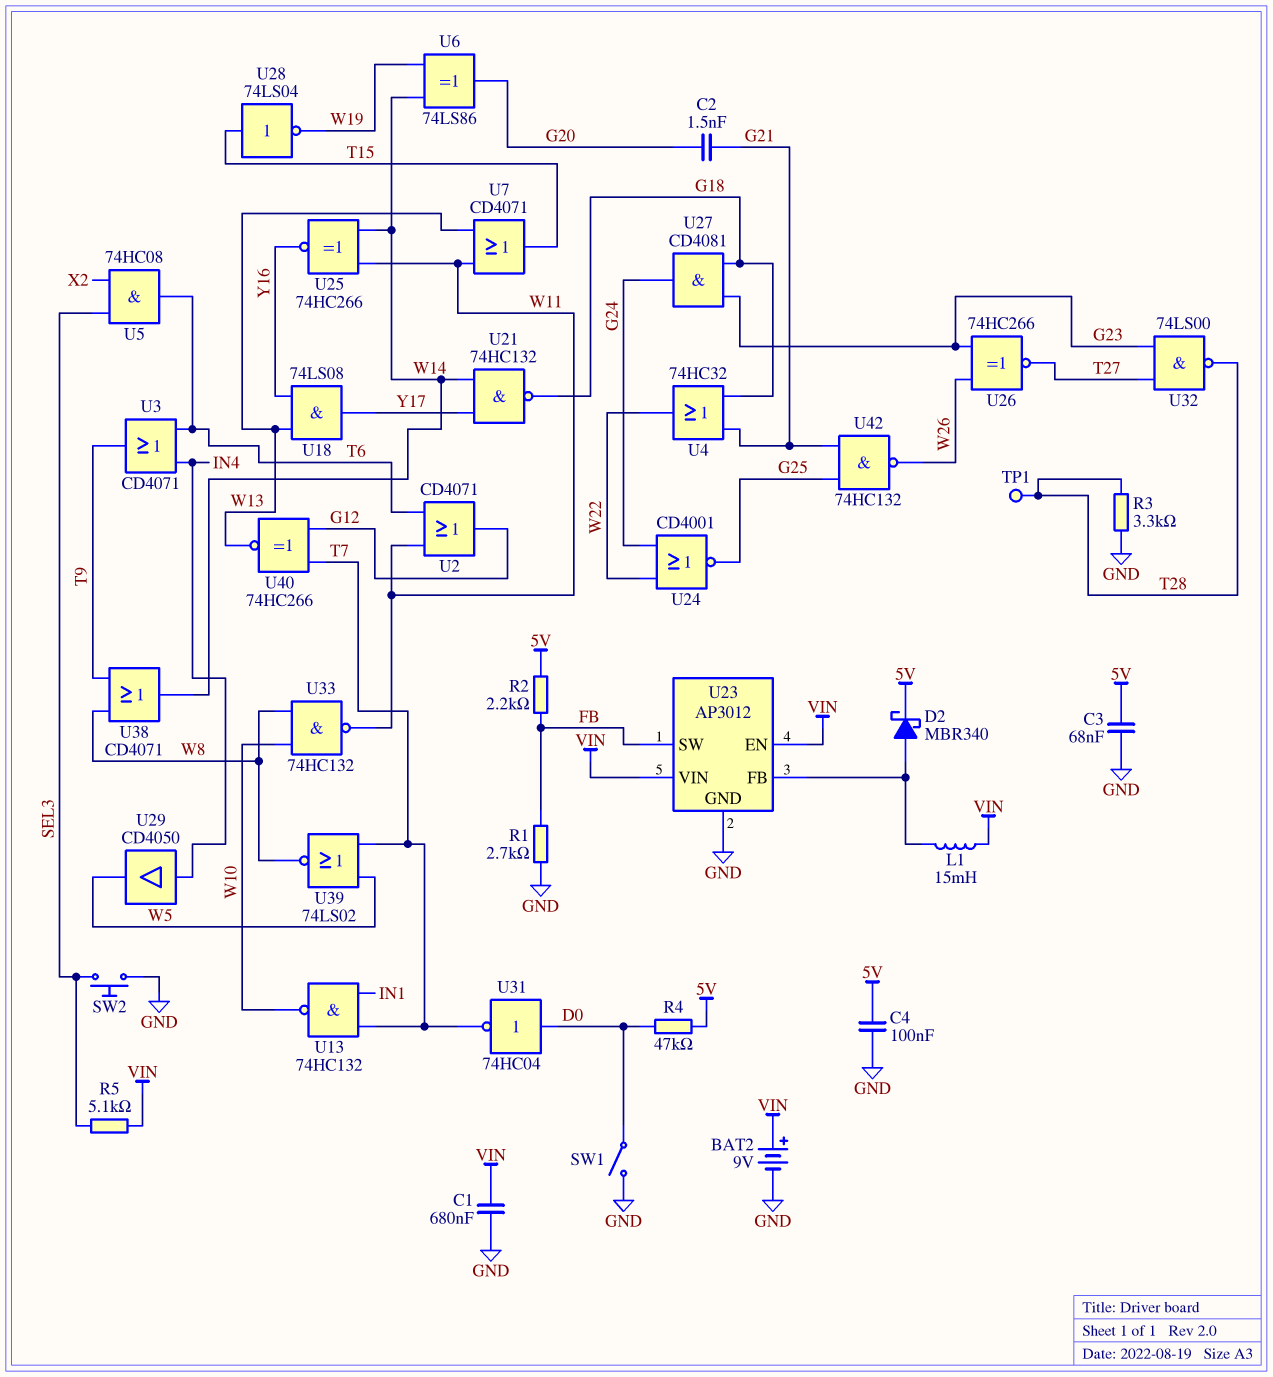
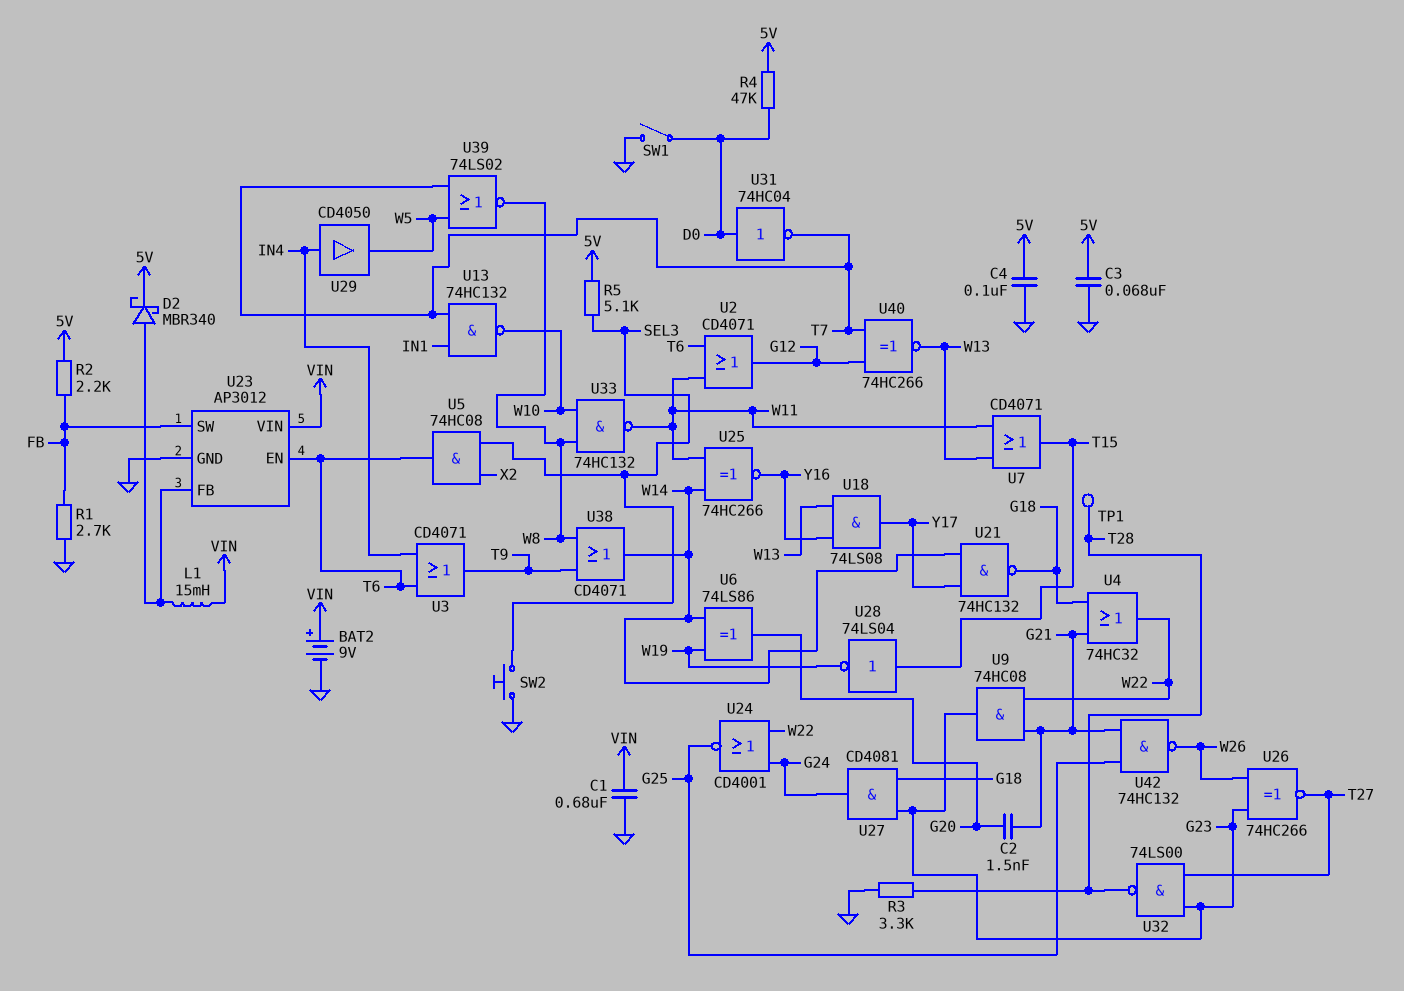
R5: 5.1k (SEL3, VIN) -> 5.1k (5V, SEL3)
U9: none -> AND 74HC08 (in G21, in W22, out G23)
U23 pin EN: VIN -> T6

